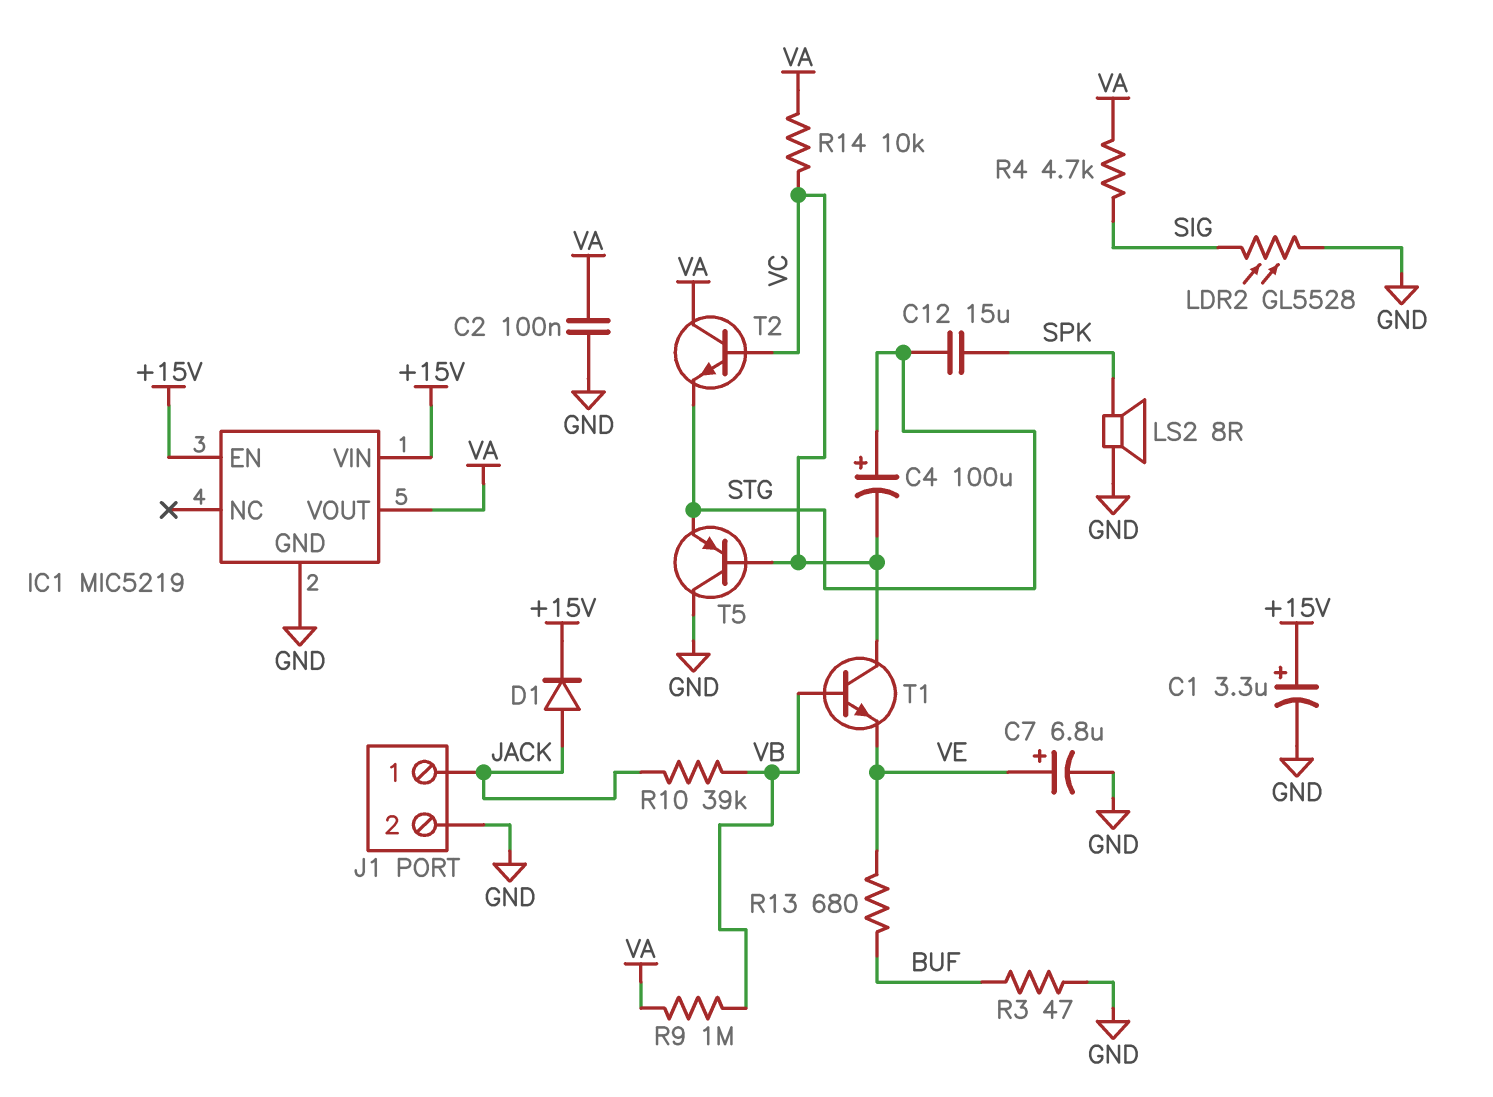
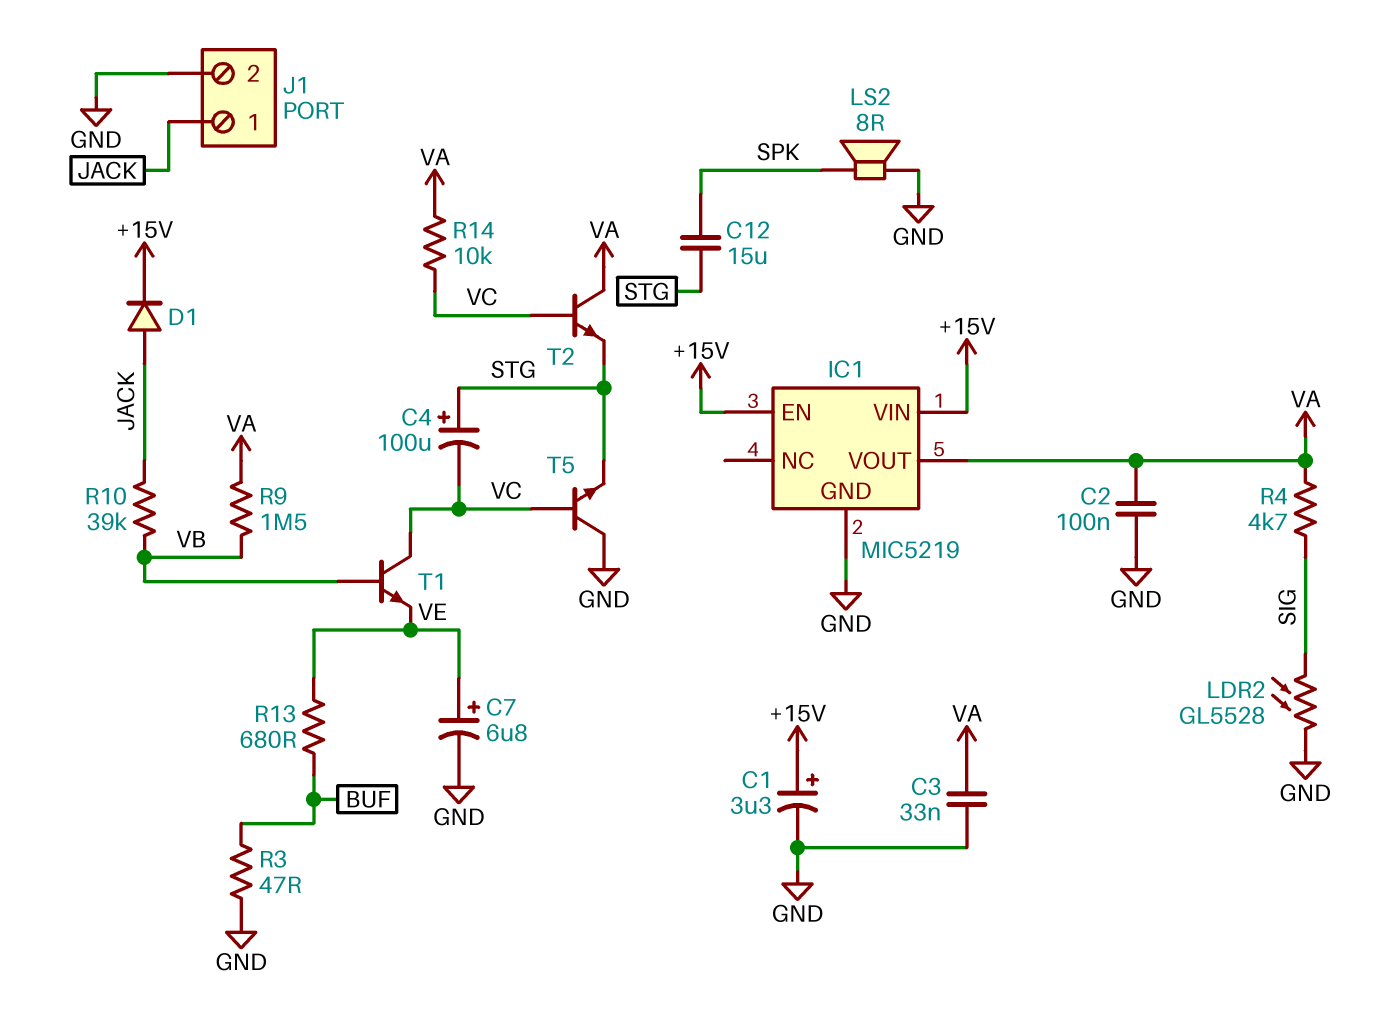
C3: none -> 33nF (GND, VA)
R9: 1M (VA, VB) -> 1.5M (VA, VB)
T5: PNP (B VC, C GND, E STG) -> NPN (B VC, C GND, E STG)

